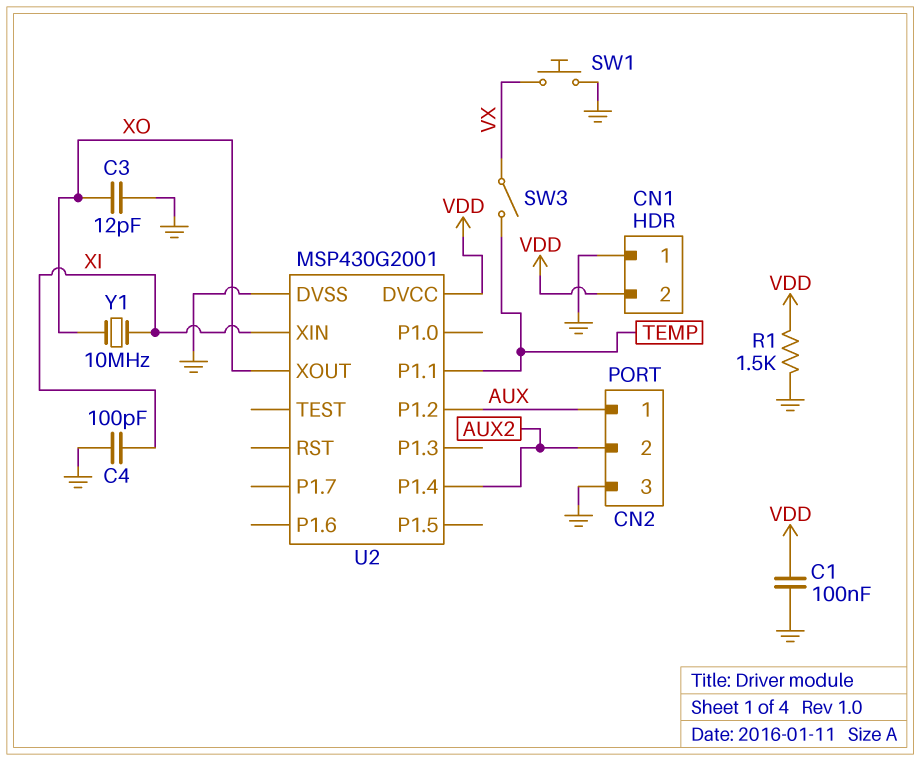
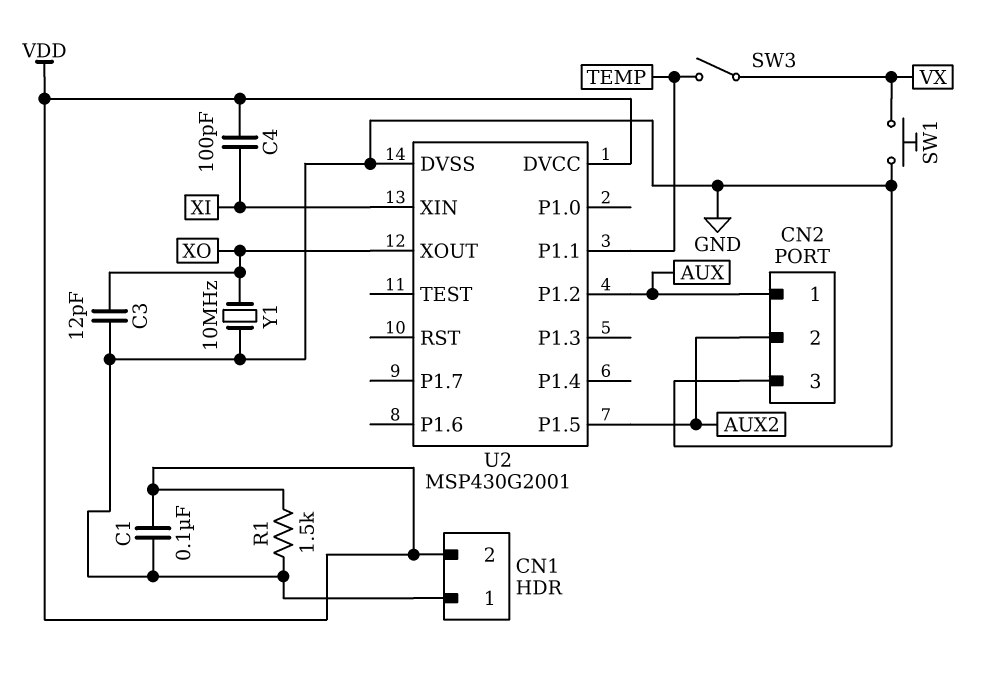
C4: 100pF (GND, XI) -> 100pF (VDD, XI)
U2 pin P1.4: AUX2 -> none
U2 pin P1.5: none -> AUX2
Y1: 10MHz (XI, XO) -> 10MHz (GND, XO)

